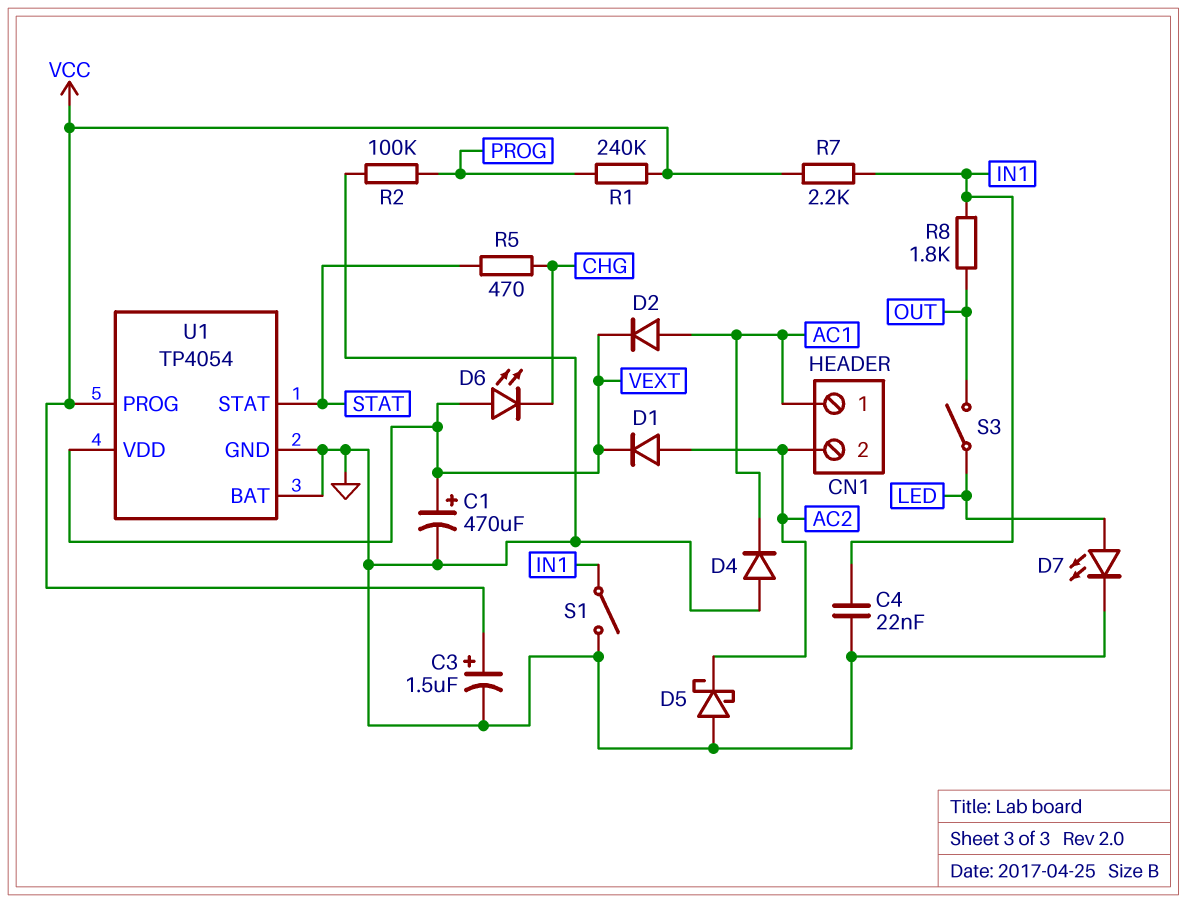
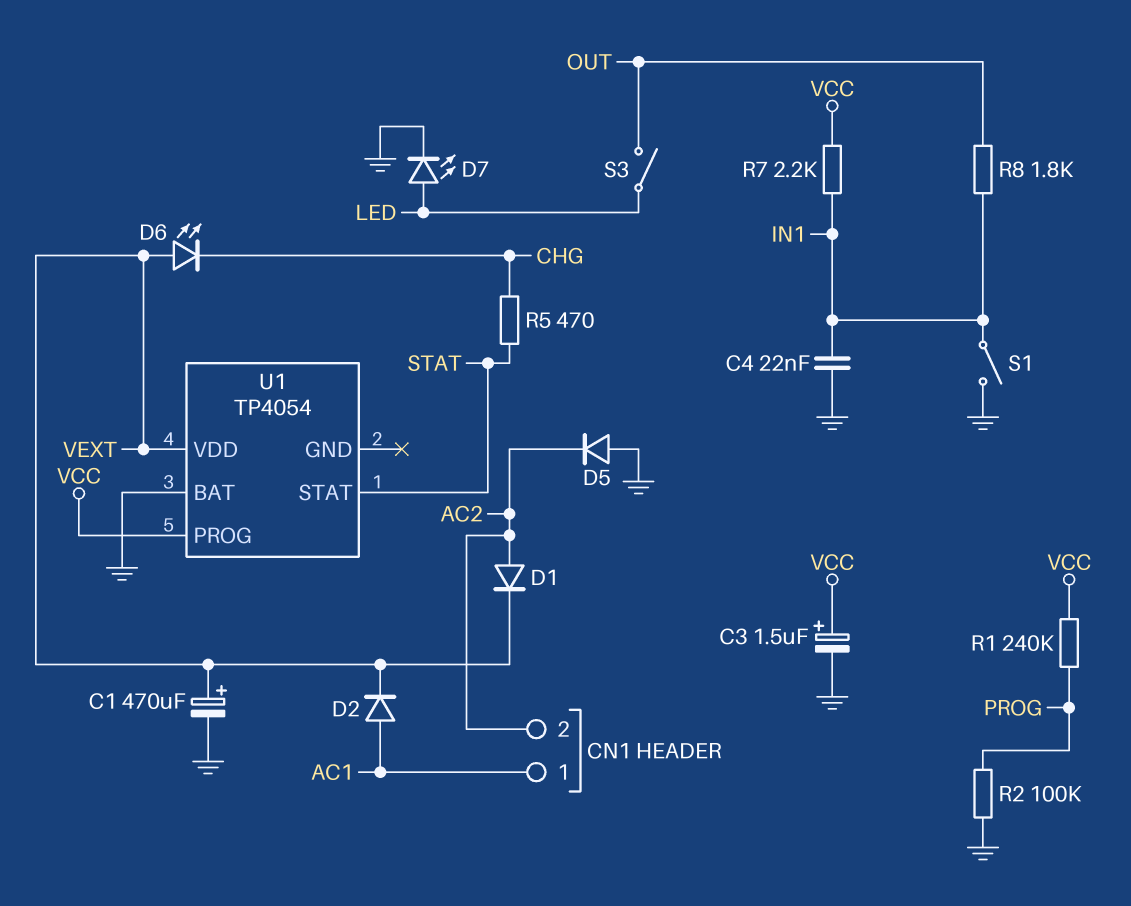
D4: diode (A GND, K AC1) -> none
D5: schottky (A GND, K AC2) -> diode (A GND, K AC2)
U1 pin GND: GND -> none

